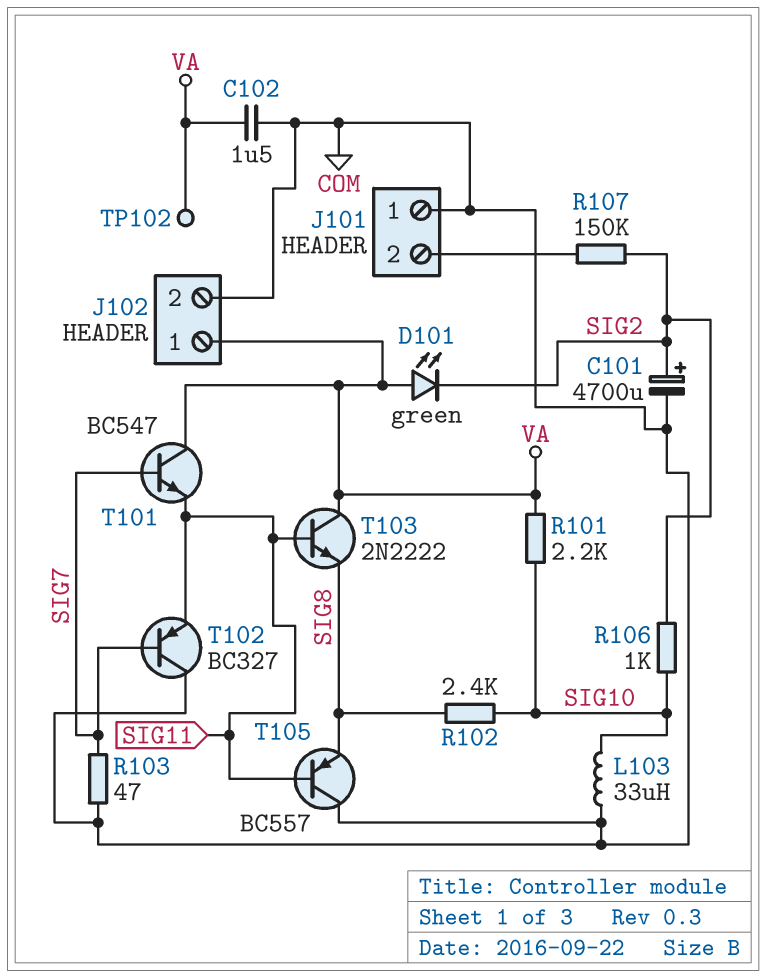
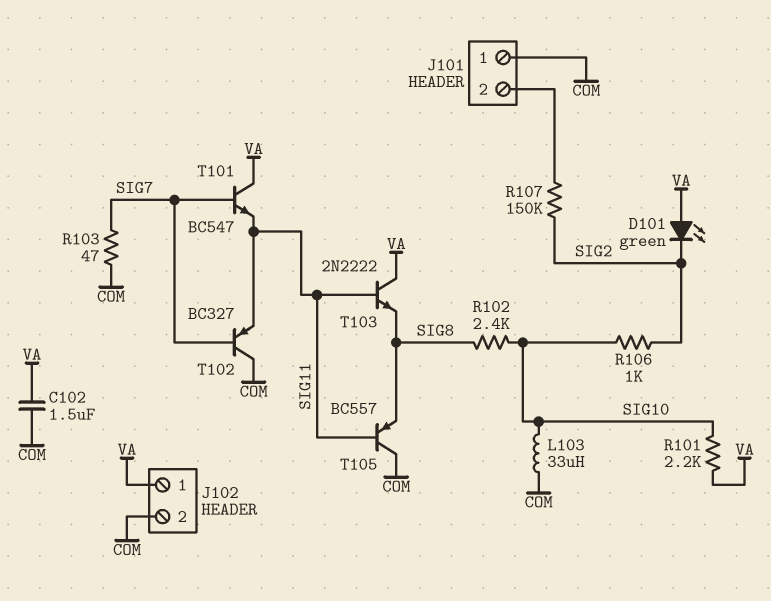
C101: 4700uF (plus SIG2, minus COM) -> none
TP102: test point (VA) -> none

